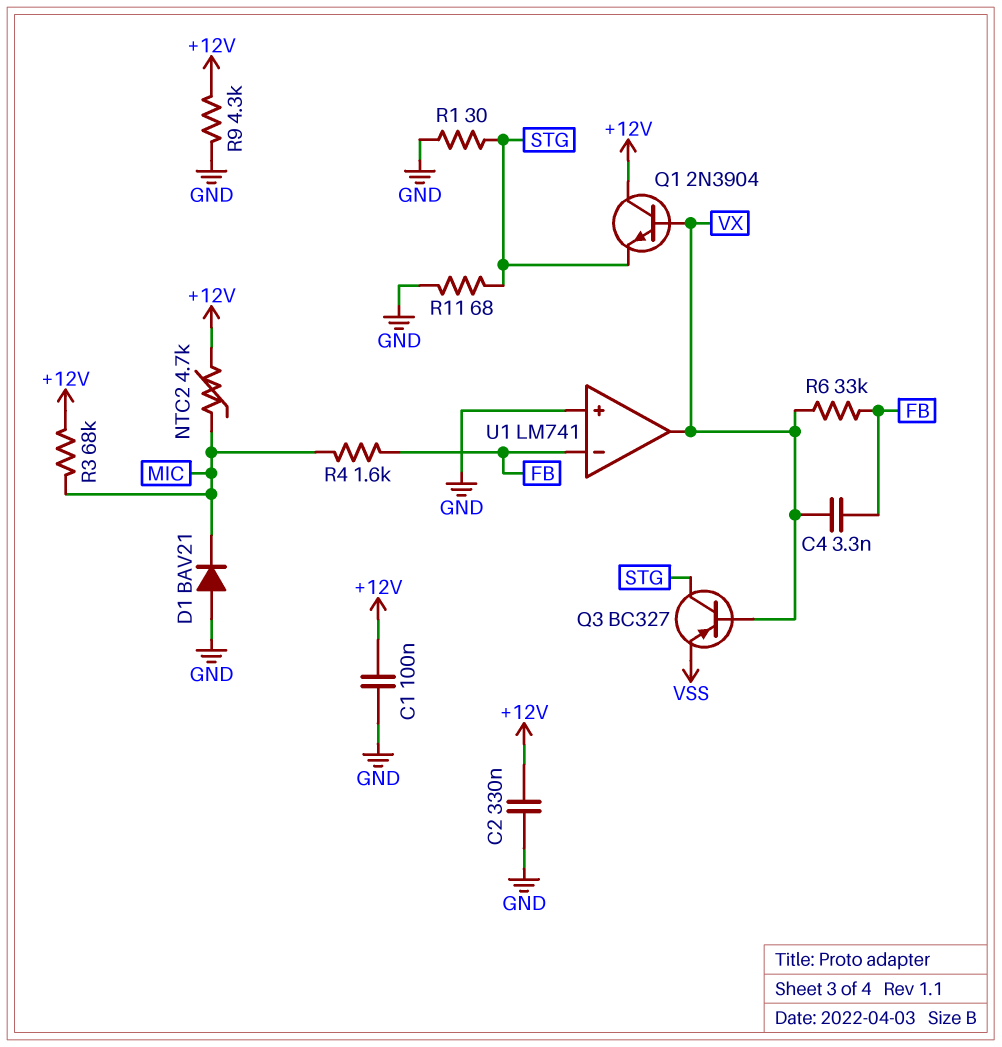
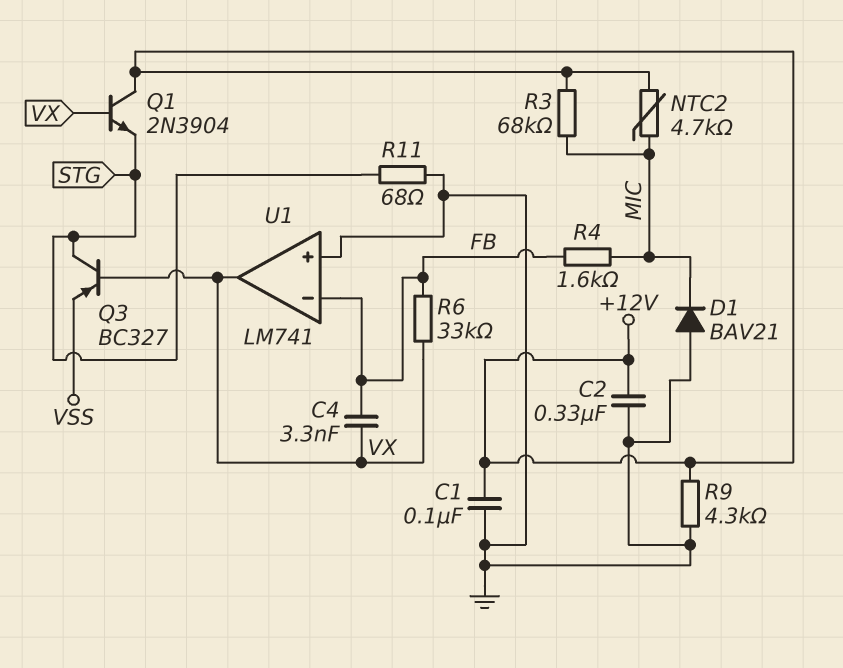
R1: 30 (GND, STG) -> none

